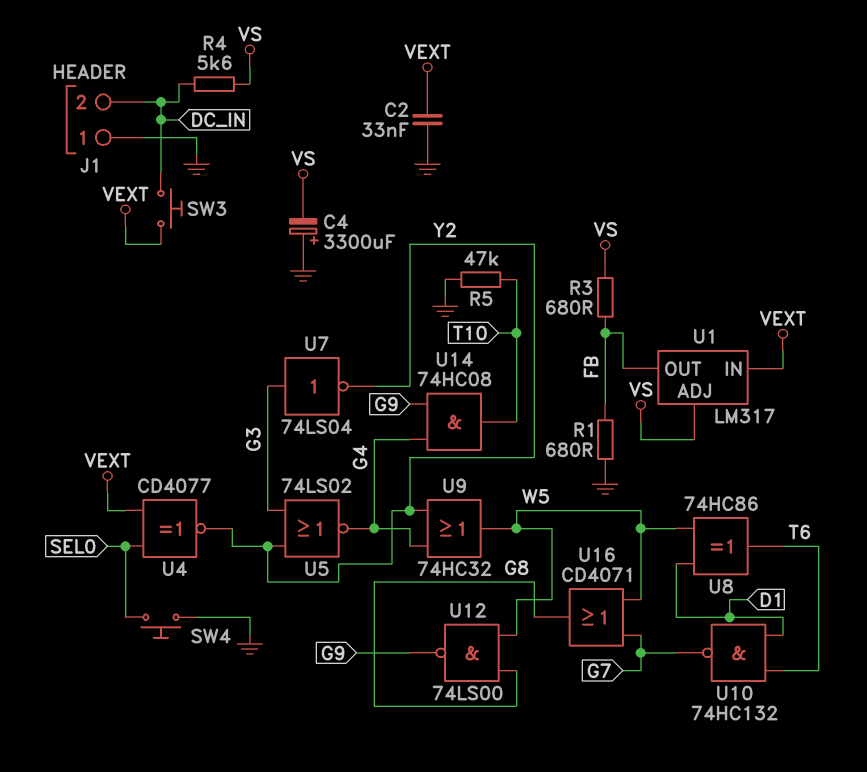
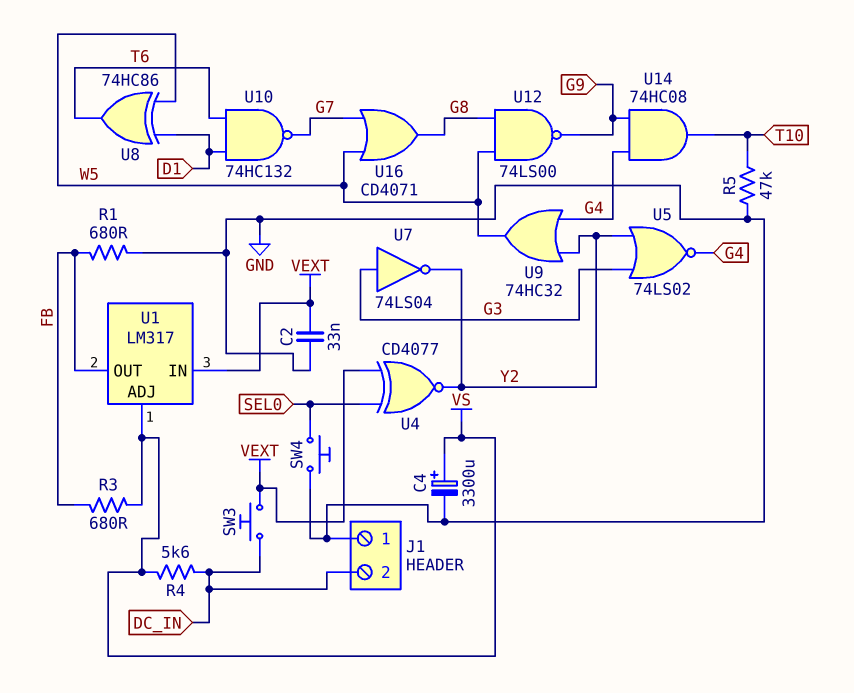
C4: 3300uF (plus GND, minus VS) -> 3300uF (plus VS, minus GND)

